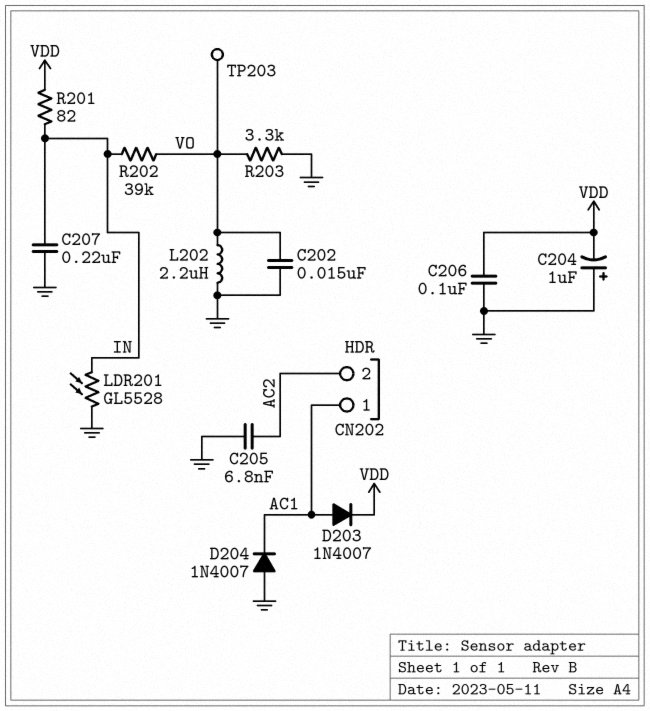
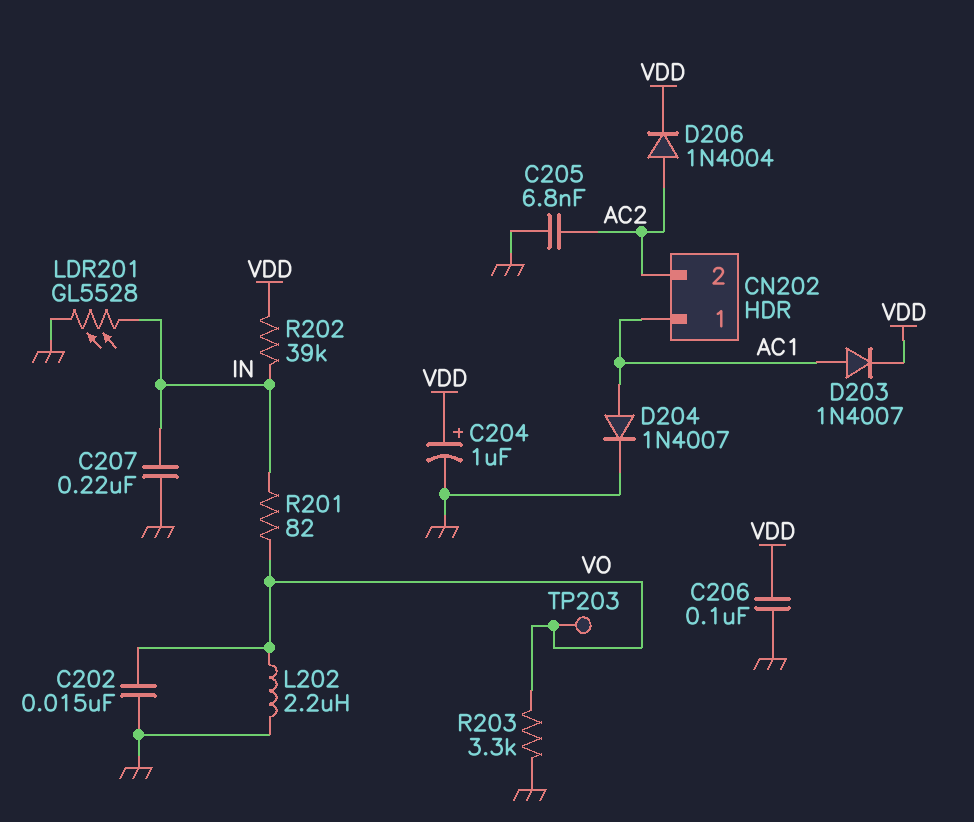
C204: 1uF (plus GND, minus VDD) -> 1uF (plus VDD, minus GND)
D204: diode 1N4007 (A GND, K AC1) -> diode 1N4007 (A AC1, K GND)
D206: none -> diode 1N4004 (A AC2, K VDD)
R201: 82 (IN, VDD) -> 82 (IN, VO)
R202: 39k (IN, VO) -> 39k (IN, VDD)

